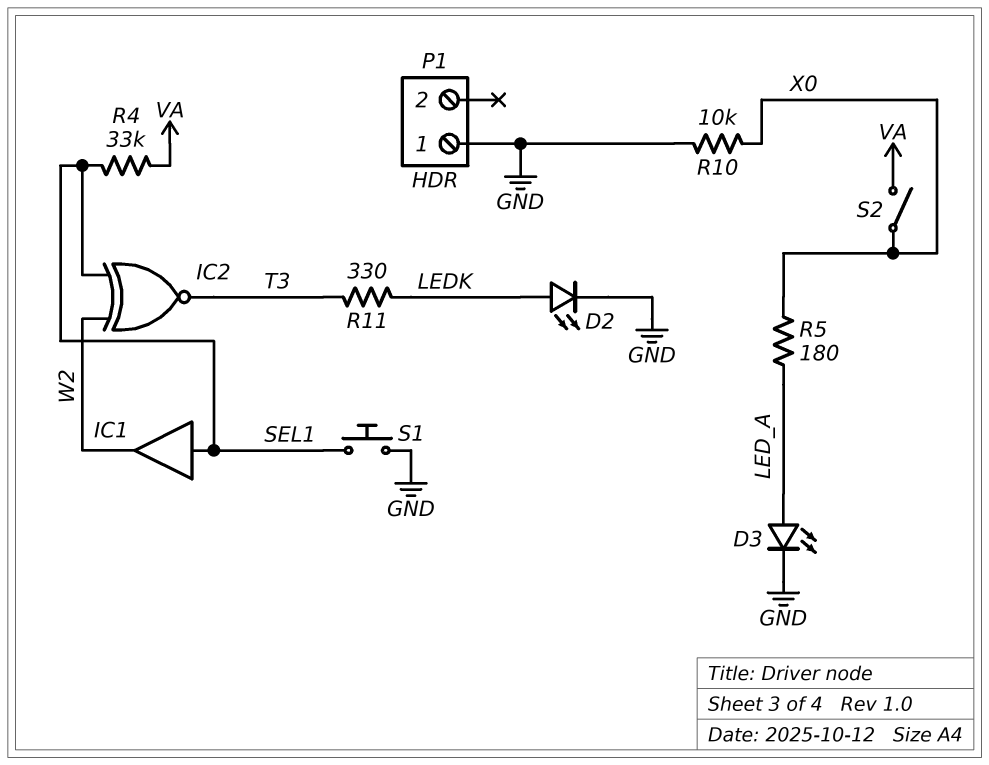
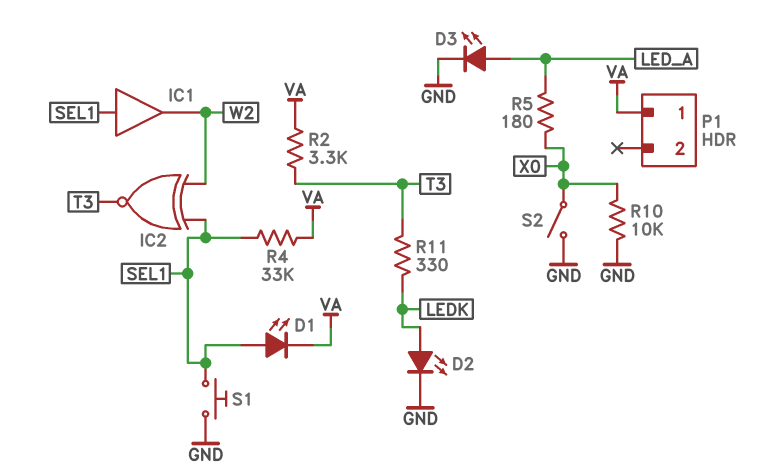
D1: none -> LED (A SEL1, K VA)
P1 pin 1: GND -> VA
R2: none -> 3.3k (T3, VA)
S2: switch (VA, X0) -> switch (GND, X0)

